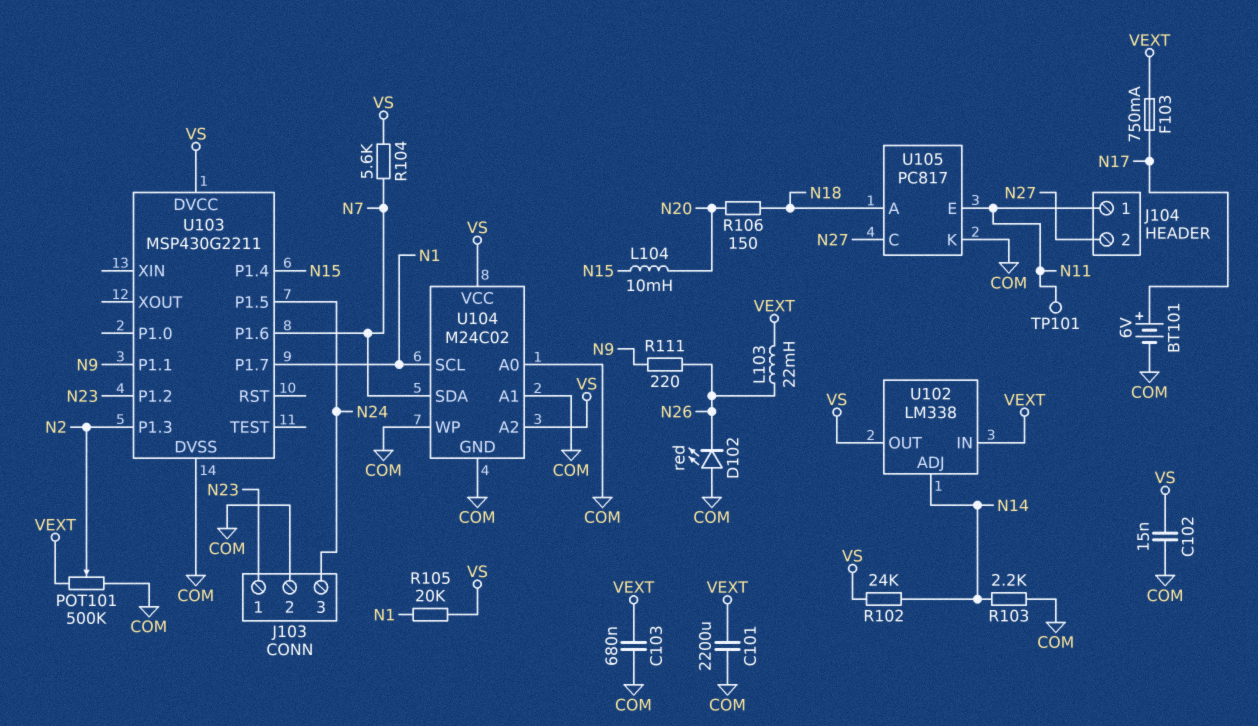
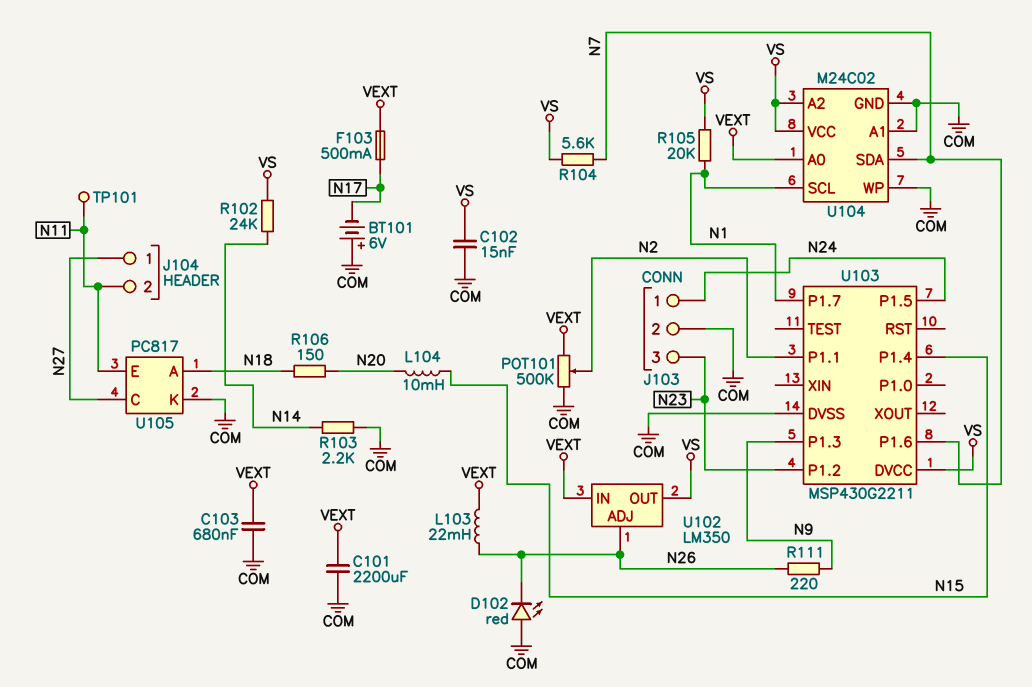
BT101: 6V (plus N17, minus COM) -> 6V (plus COM, minus N17)
F103: 750mA (N17, VEXT) -> 500mA (N17, VEXT)
J103 pin 1: N23 -> N24
J103 pin 3: N24 -> N23
J104 pin 1: N11 -> N27
J104 pin 2: N27 -> N11
U102: LM338 -> LM350
U102 pin ADJ: N14 -> N26
U103 pin P1.1: N9 -> N2
U103 pin P1.3: N2 -> N9
U104 pin A0: COM -> VEXT

